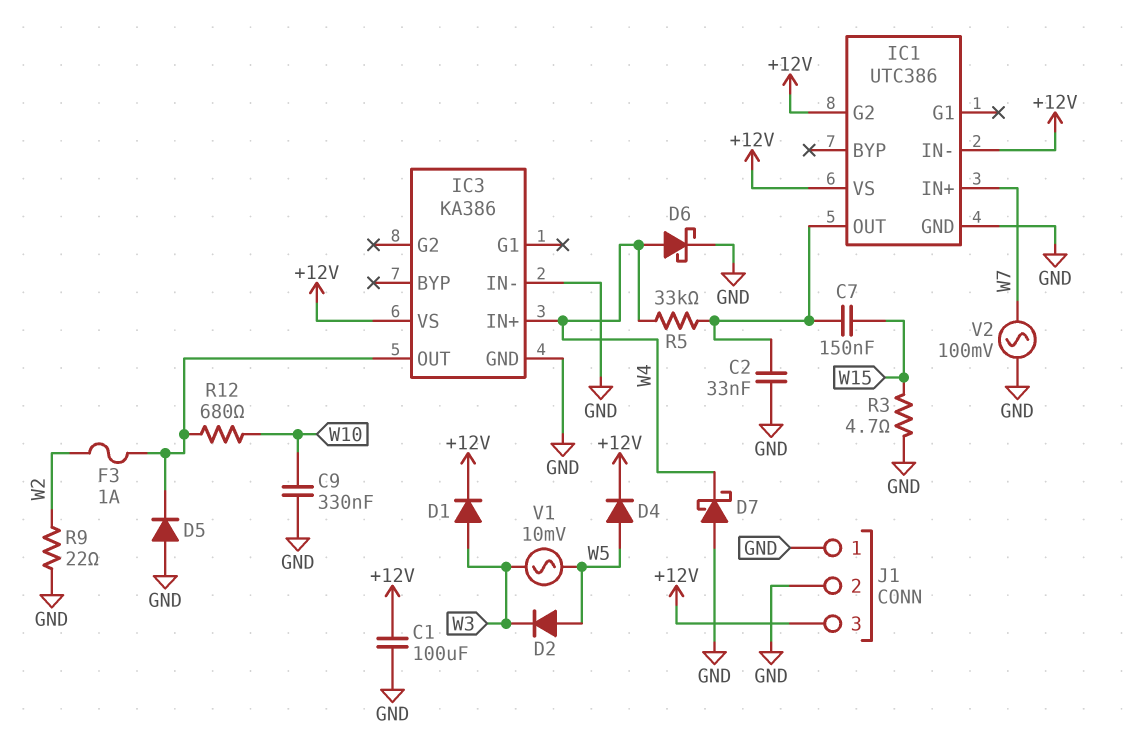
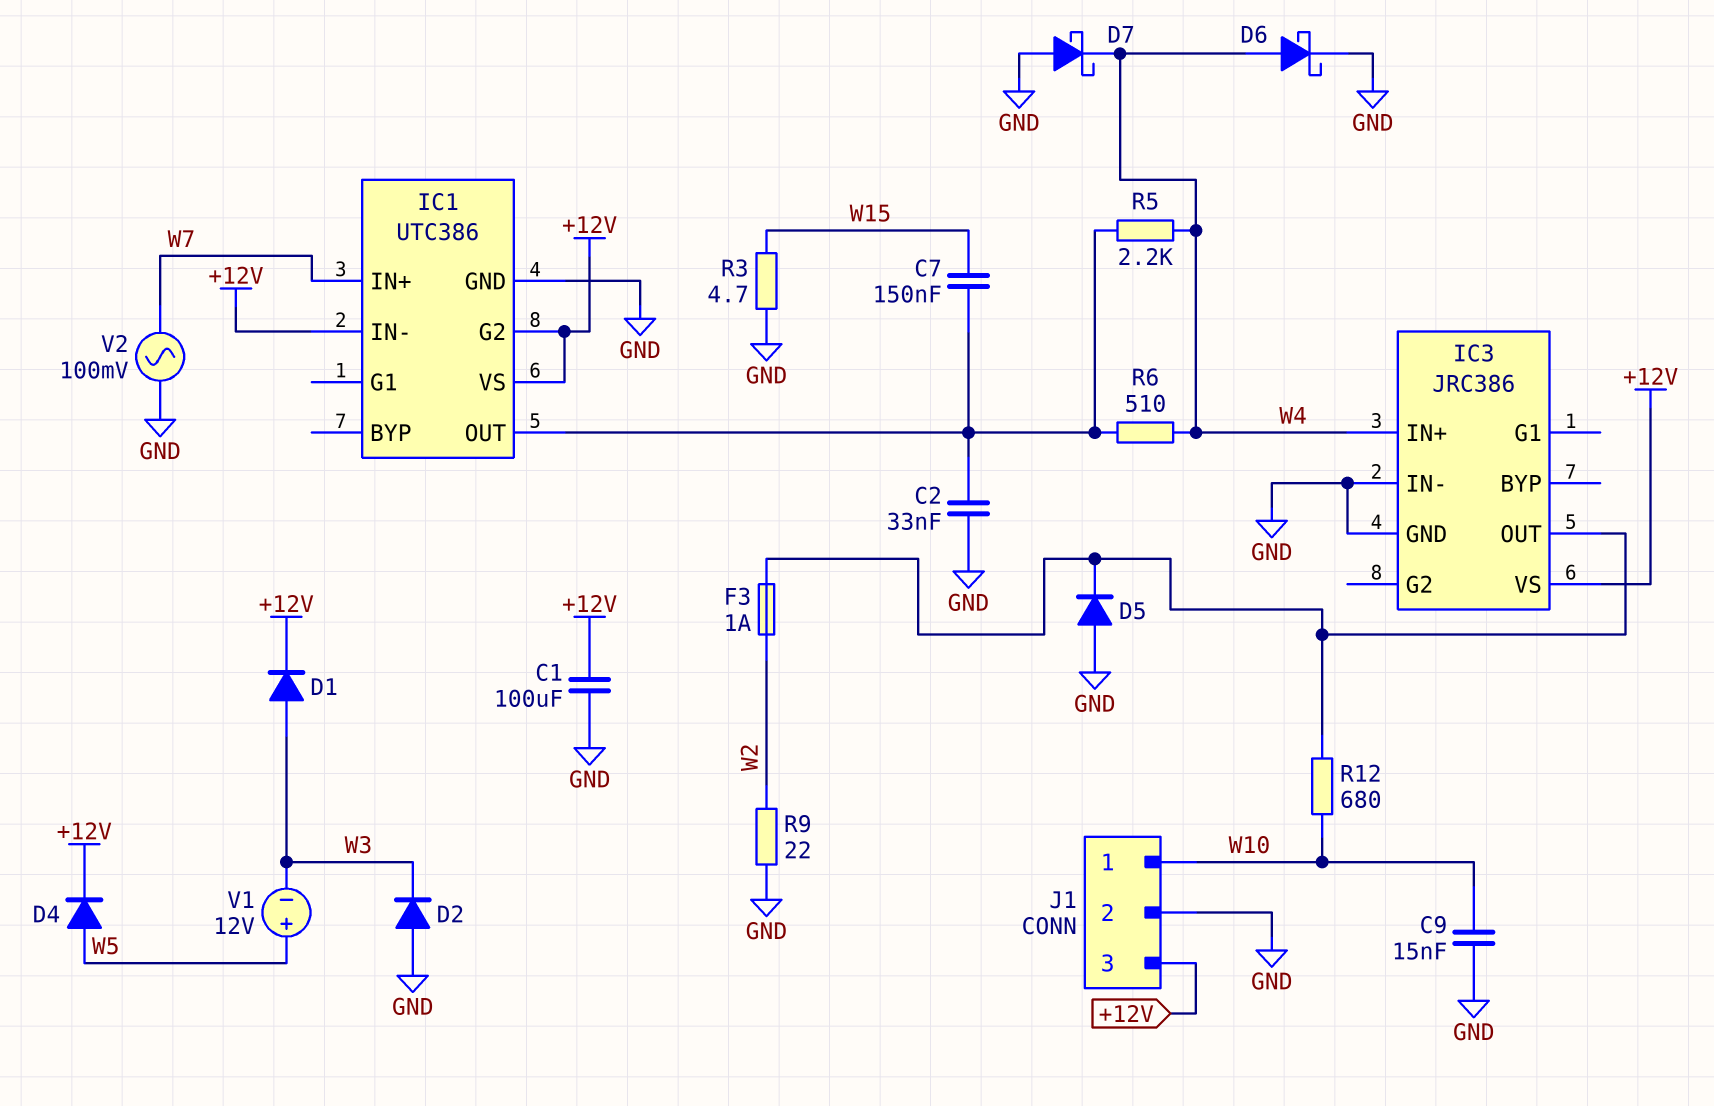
C9: 330nF (GND, W10) -> 15nF (GND, W10)
D2: diode (A W5, K W3) -> diode (A GND, K W3)
IC3: KA386 -> JRC386
J1 pin 1: GND -> W10
R5: 33k (IC1/OUT, W4) -> 2.2k (IC1/OUT, W4)
R6: none -> 510 (IC1/OUT, W4)
V1: AC 10mV (W3, W5) -> 12V (plus W5, minus W3)

